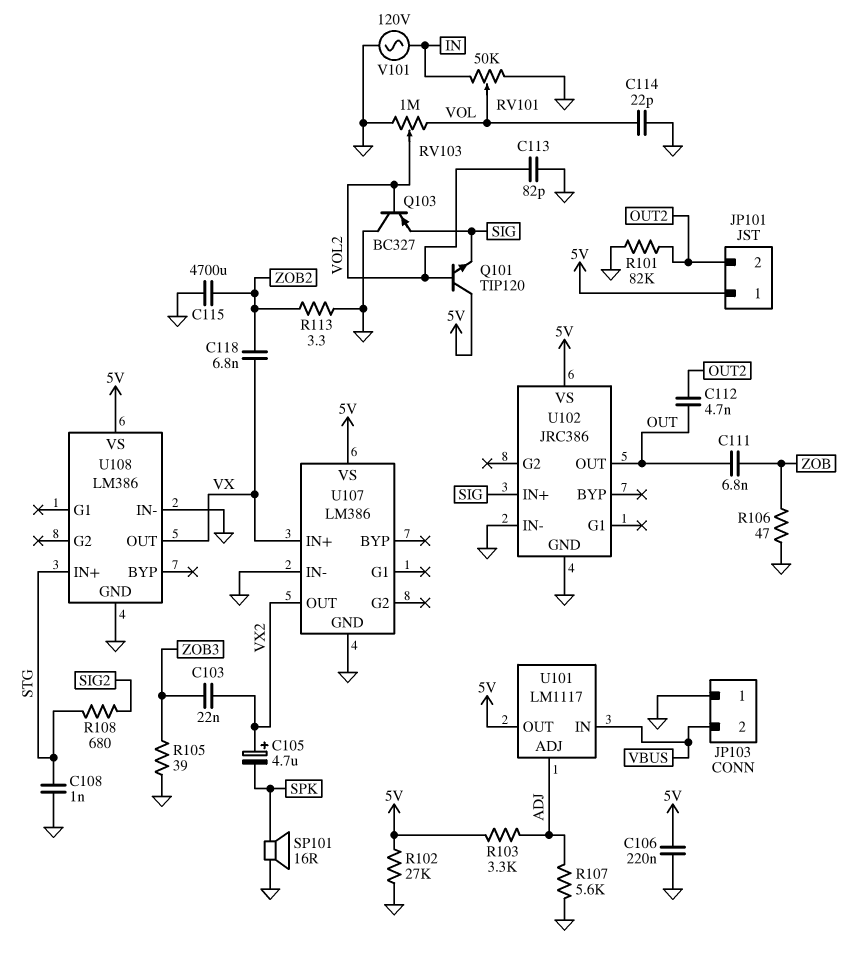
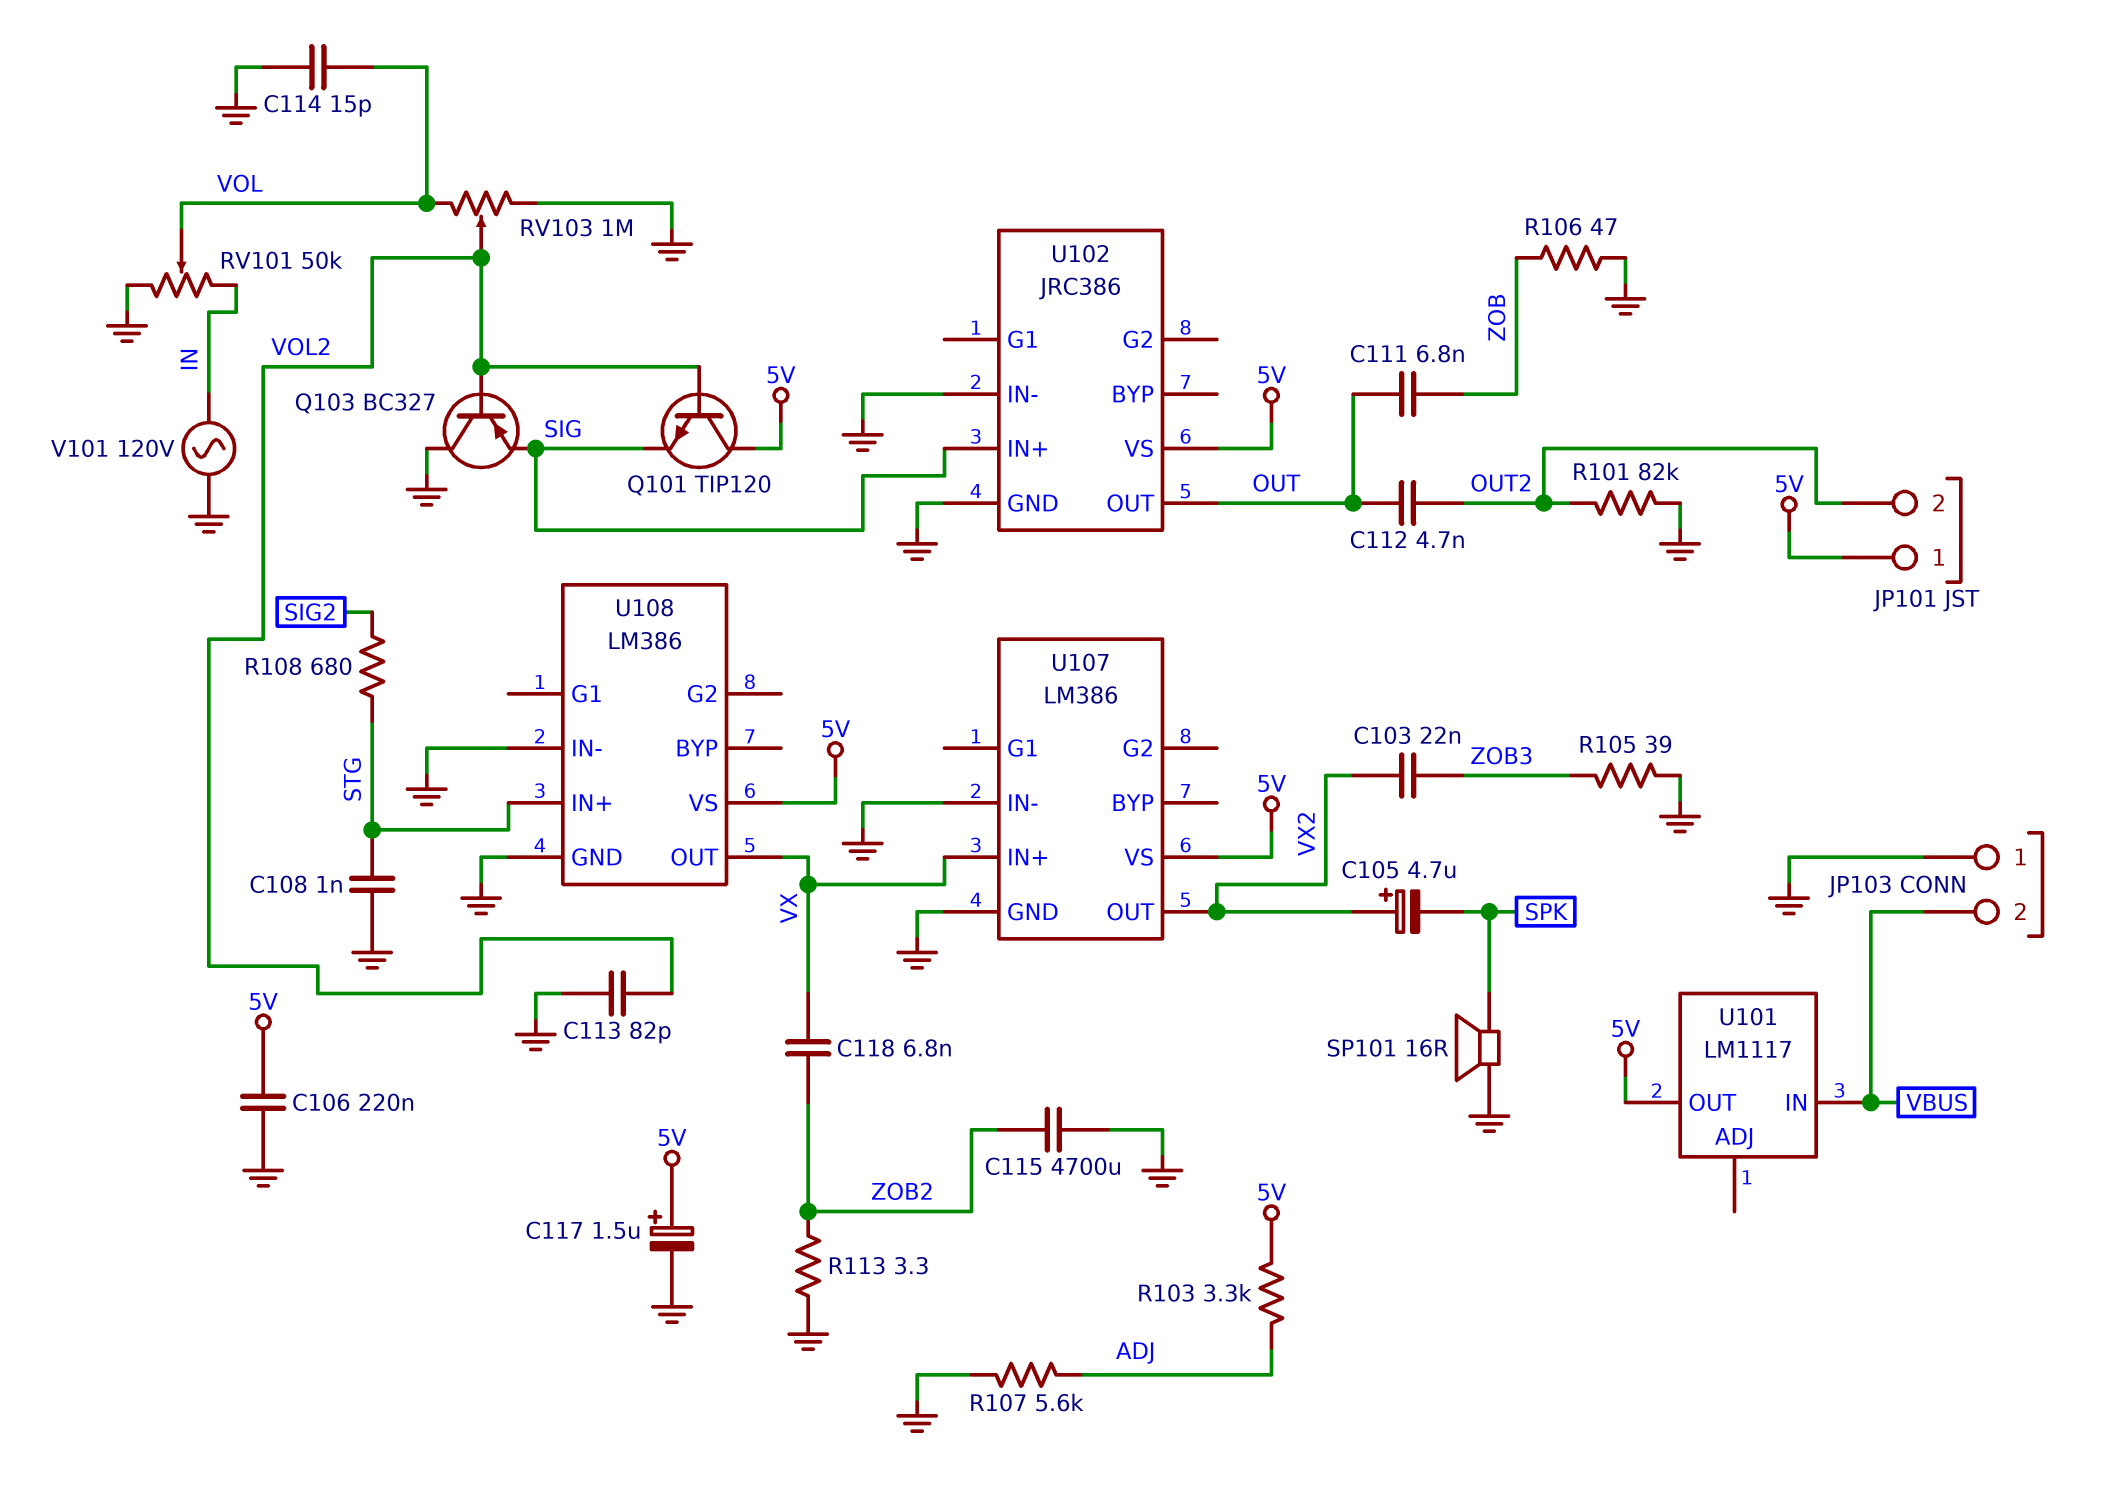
C114: 22pF (GND, VOL) -> 15pF (GND, VOL)
C117: none -> 1.5uF (plus 5V, minus GND)
R102: 27k (5V, GND) -> none
U101 pin ADJ: ADJ -> none

